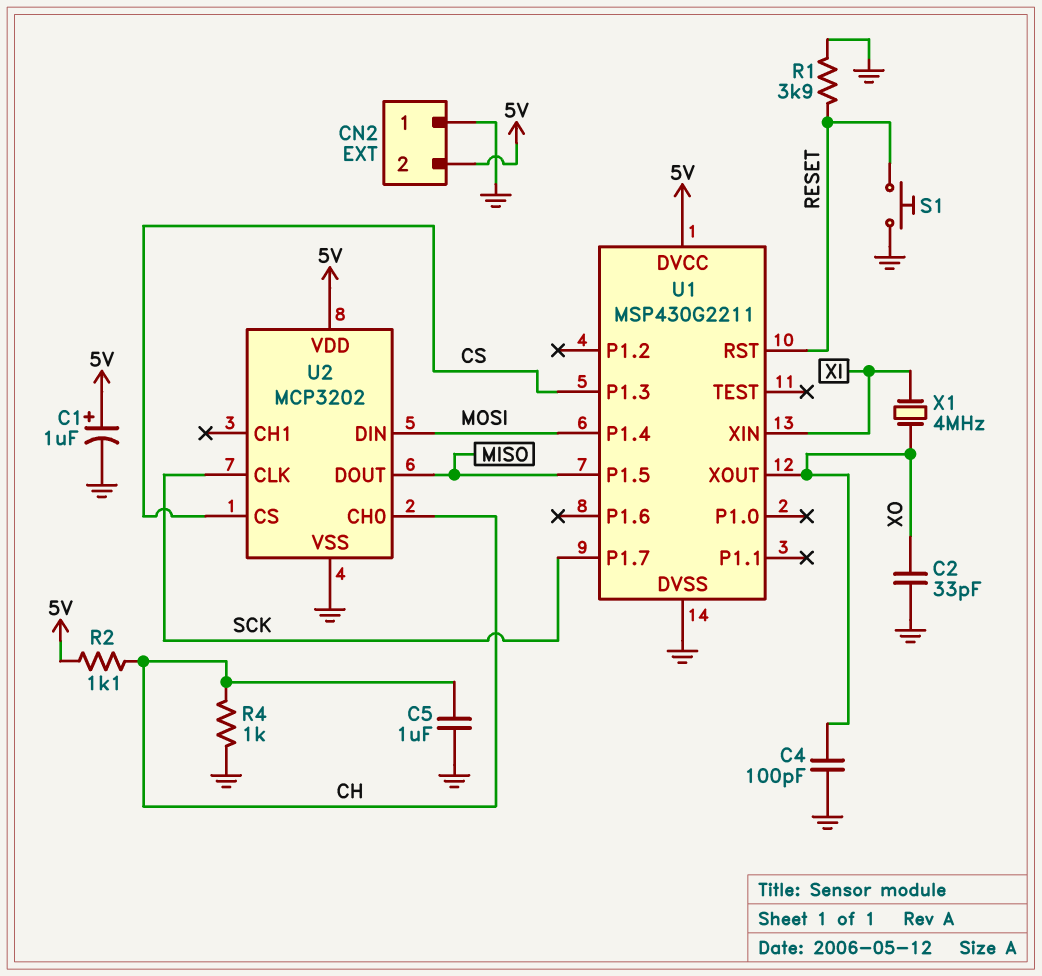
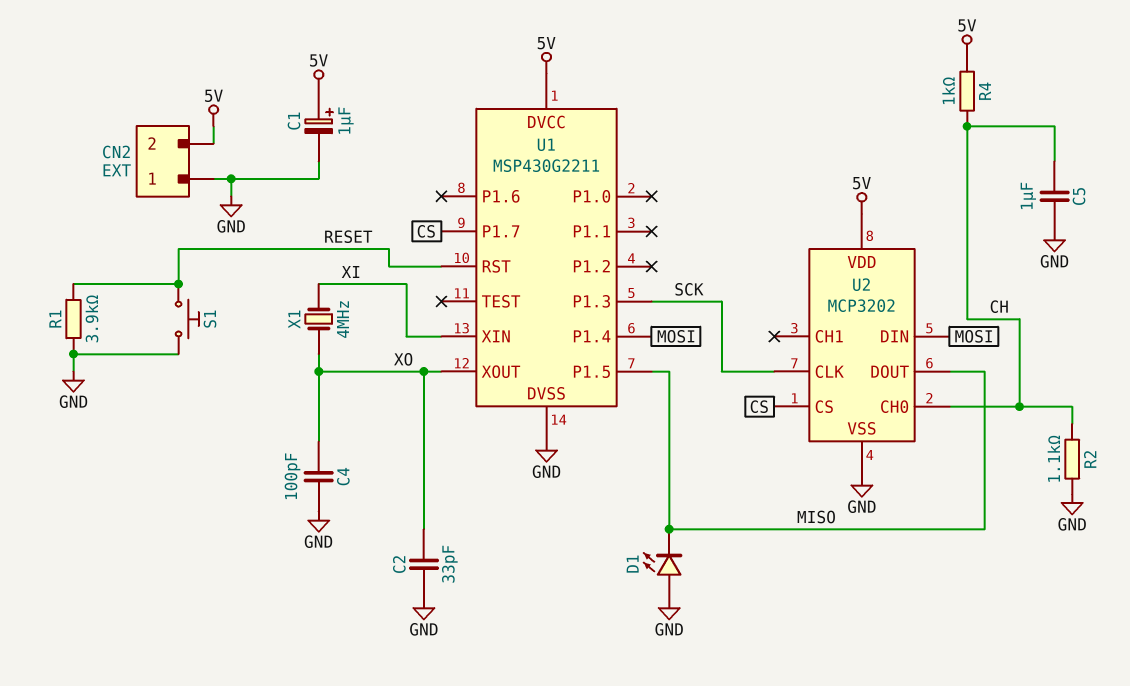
D1: none -> LED (A GND, K MISO)
R2: 1.1k (5V, CH) -> 1.1k (CH, GND)
R4: 1k (CH, GND) -> 1k (5V, CH)
U1 pin P1.3: CS -> SCK
U1 pin P1.7: SCK -> CS

